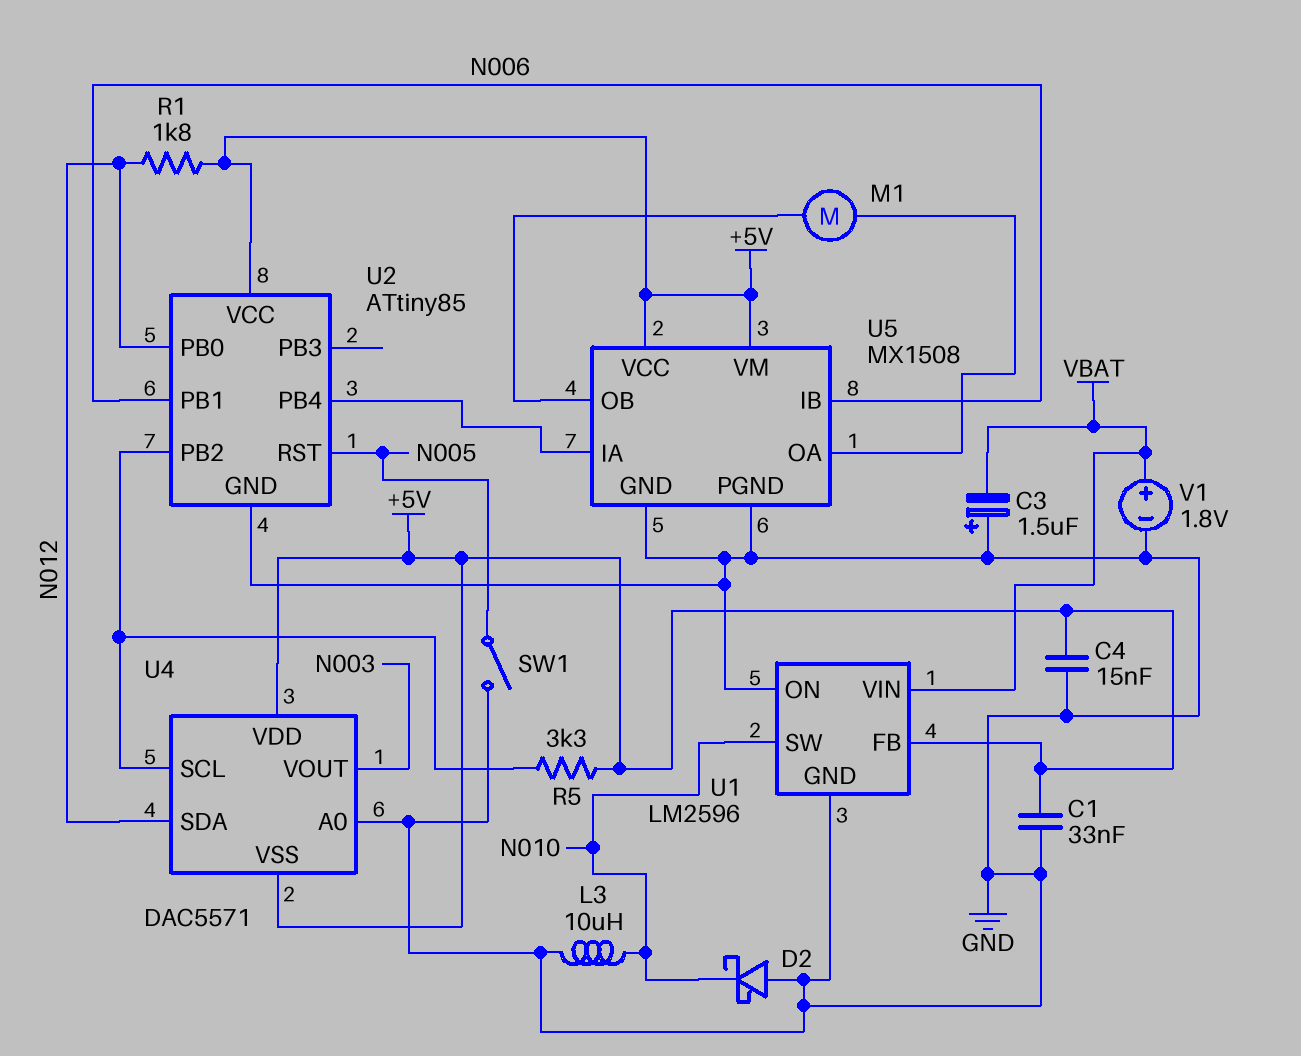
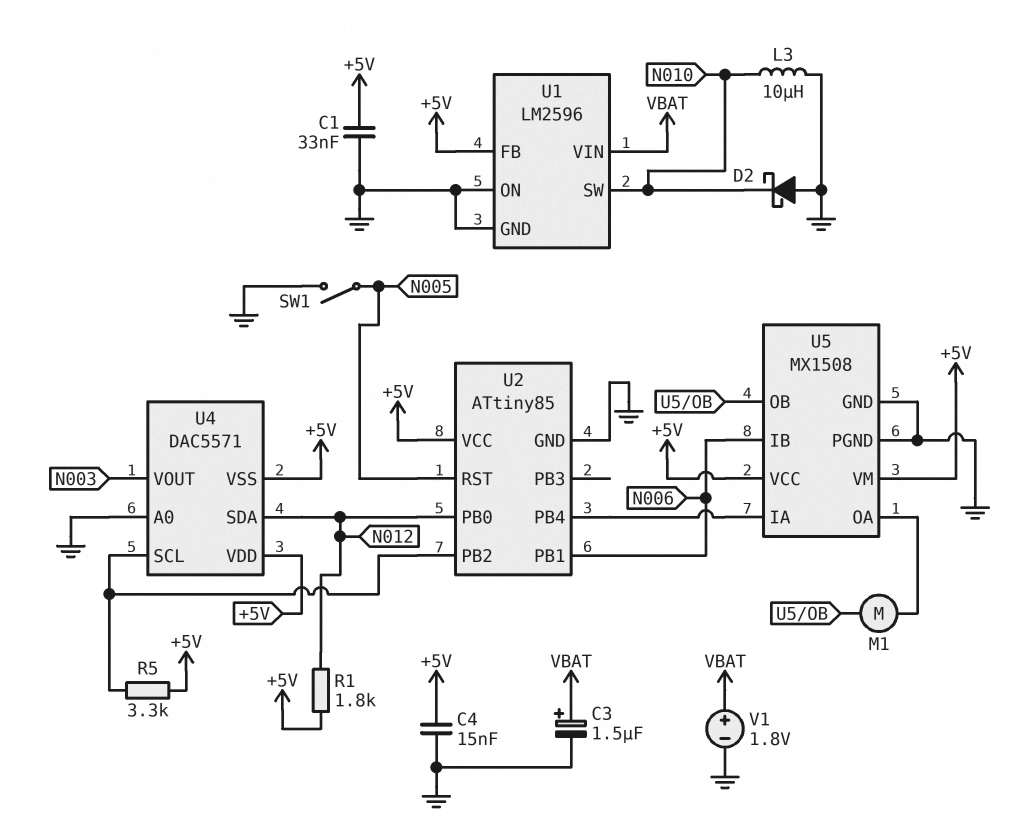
C3: 1.5uF (plus GND, minus VBAT) -> 1.5uF (plus VBAT, minus GND)

